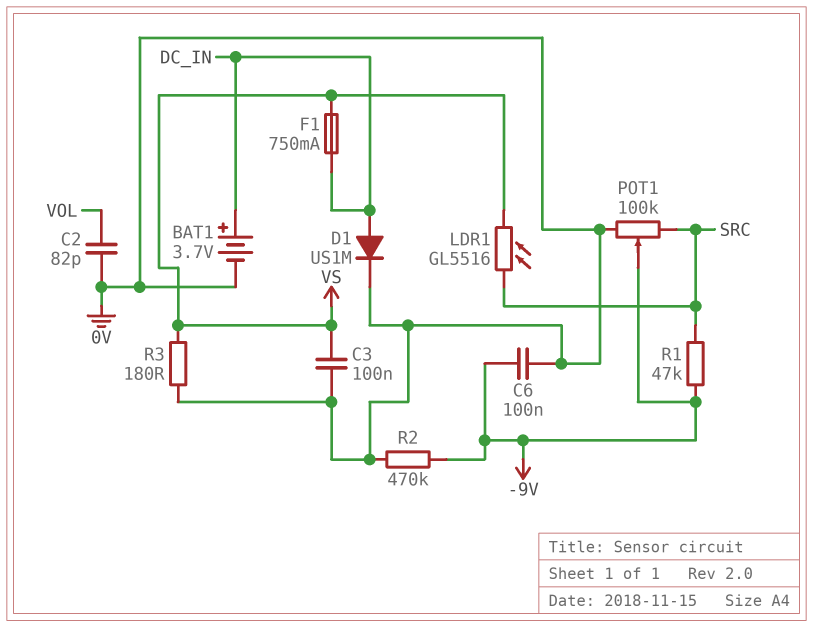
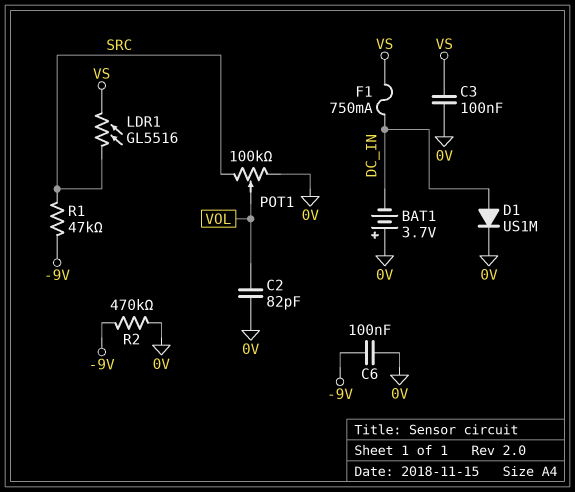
BAT1: 3.7V (plus DC_IN, minus 0V) -> 3.7V (plus 0V, minus DC_IN)
POT1: 100k (0V, SRC, wiper -9V) -> 100k (0V, SRC, wiper VOL)
R3: 180 (0V, VS) -> none

